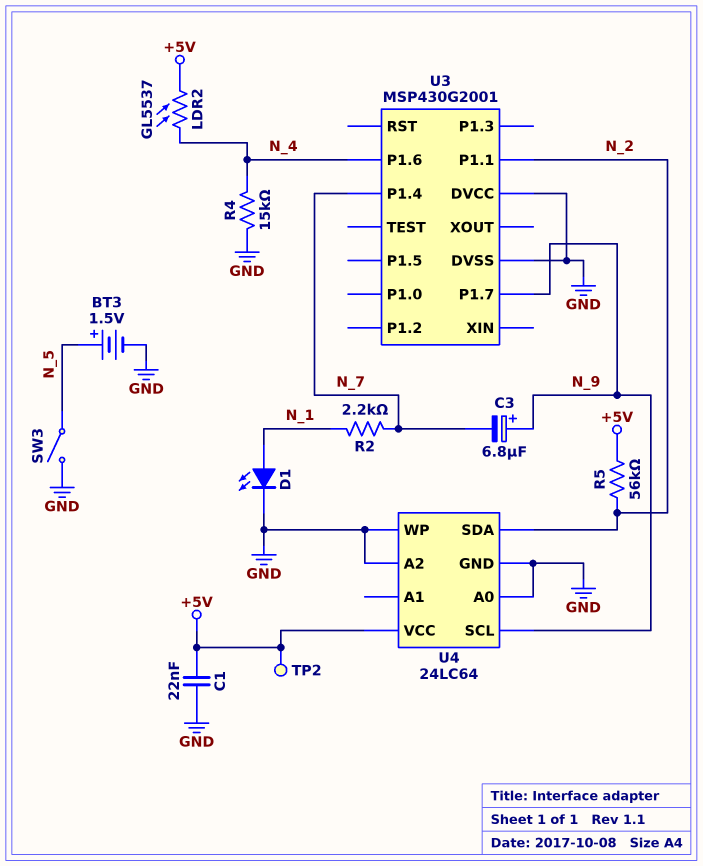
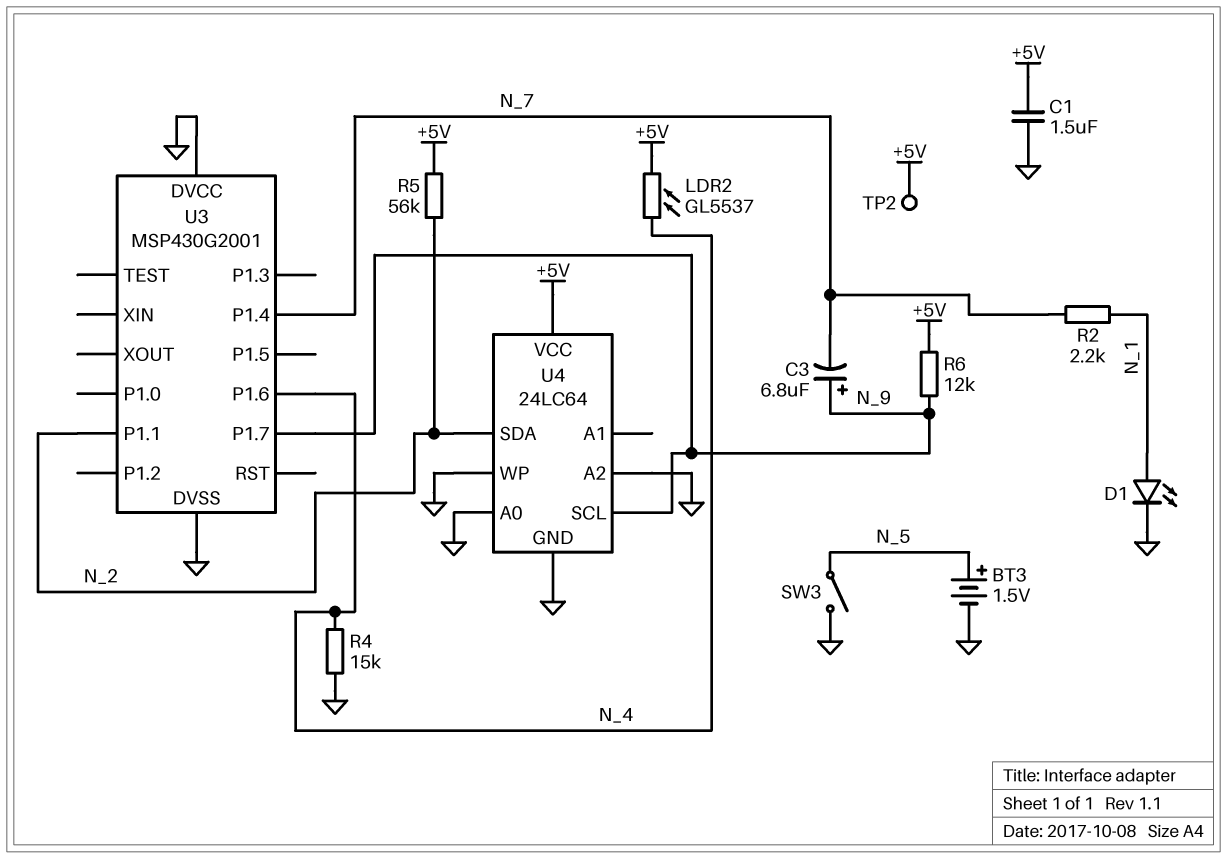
C1: 22nF (+5V, GND) -> 1.5uF (+5V, GND)
R6: none -> 12k (+5V, N_9)

